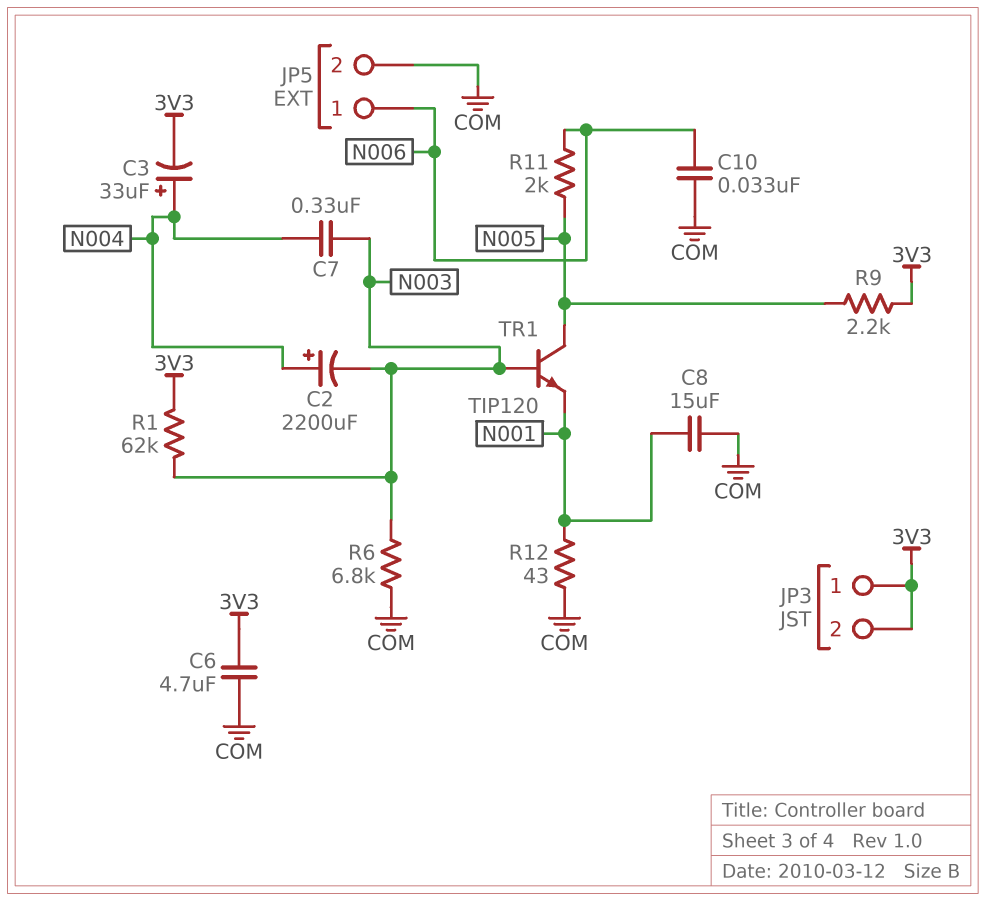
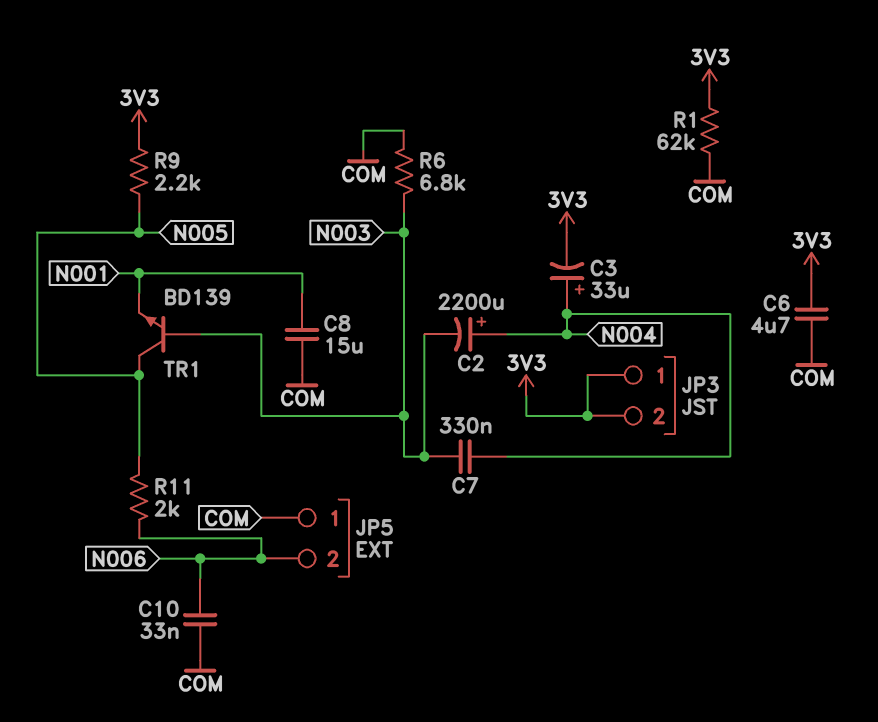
JP5 pin 1: N006 -> COM
JP5 pin 2: COM -> N006
R1: 62k (3V3, N003) -> 62k (3V3, COM)
R12: 43 (COM, N001) -> none
TR1: NPN TIP120 (B N003, C N005, E N001) -> NPN BD139 (B N003, C N005, E N001)

